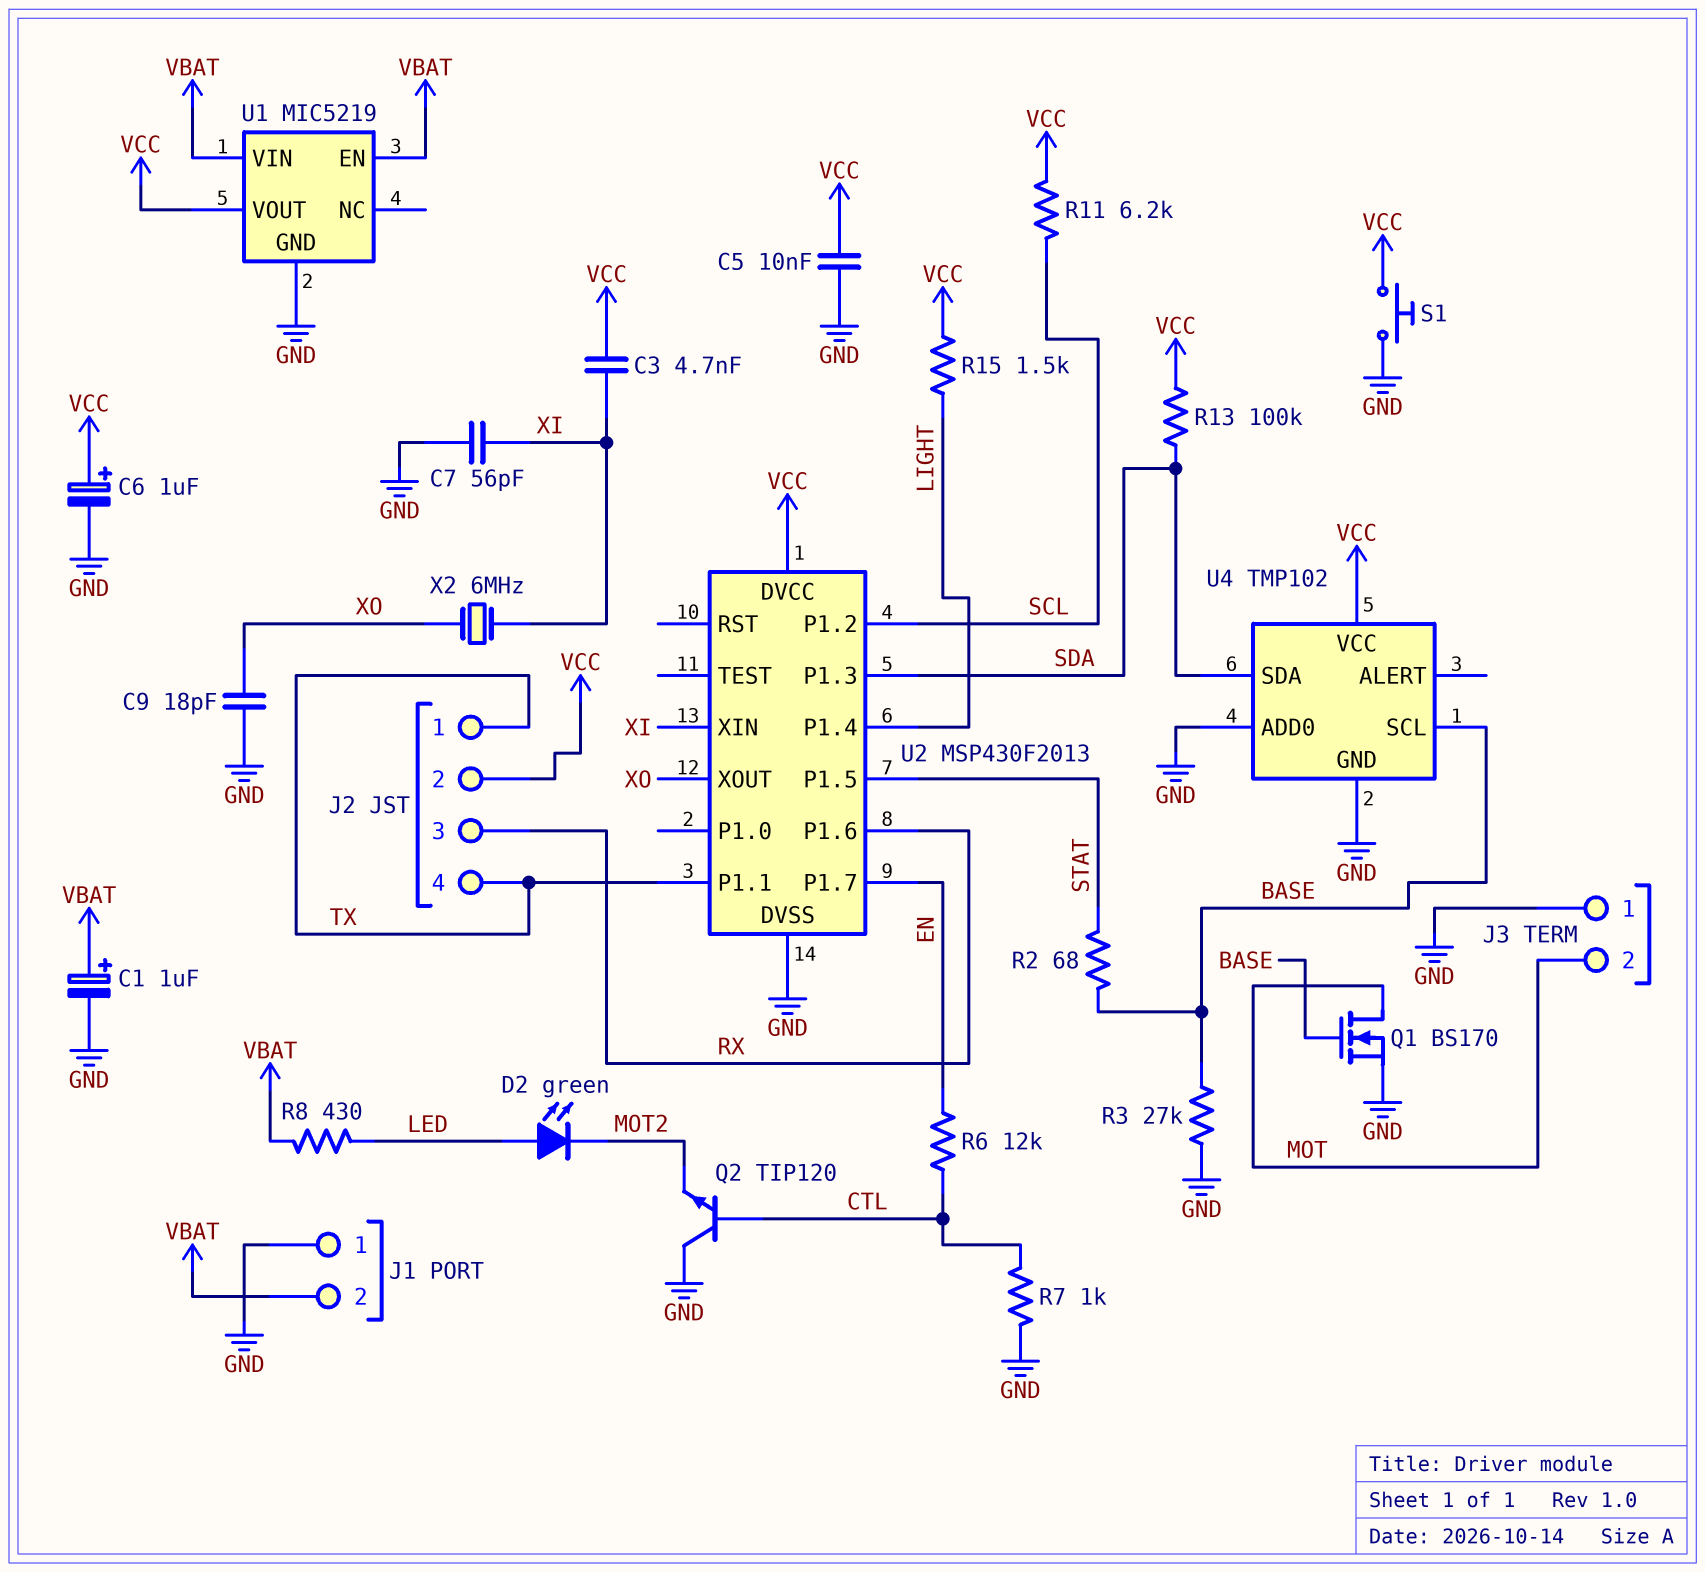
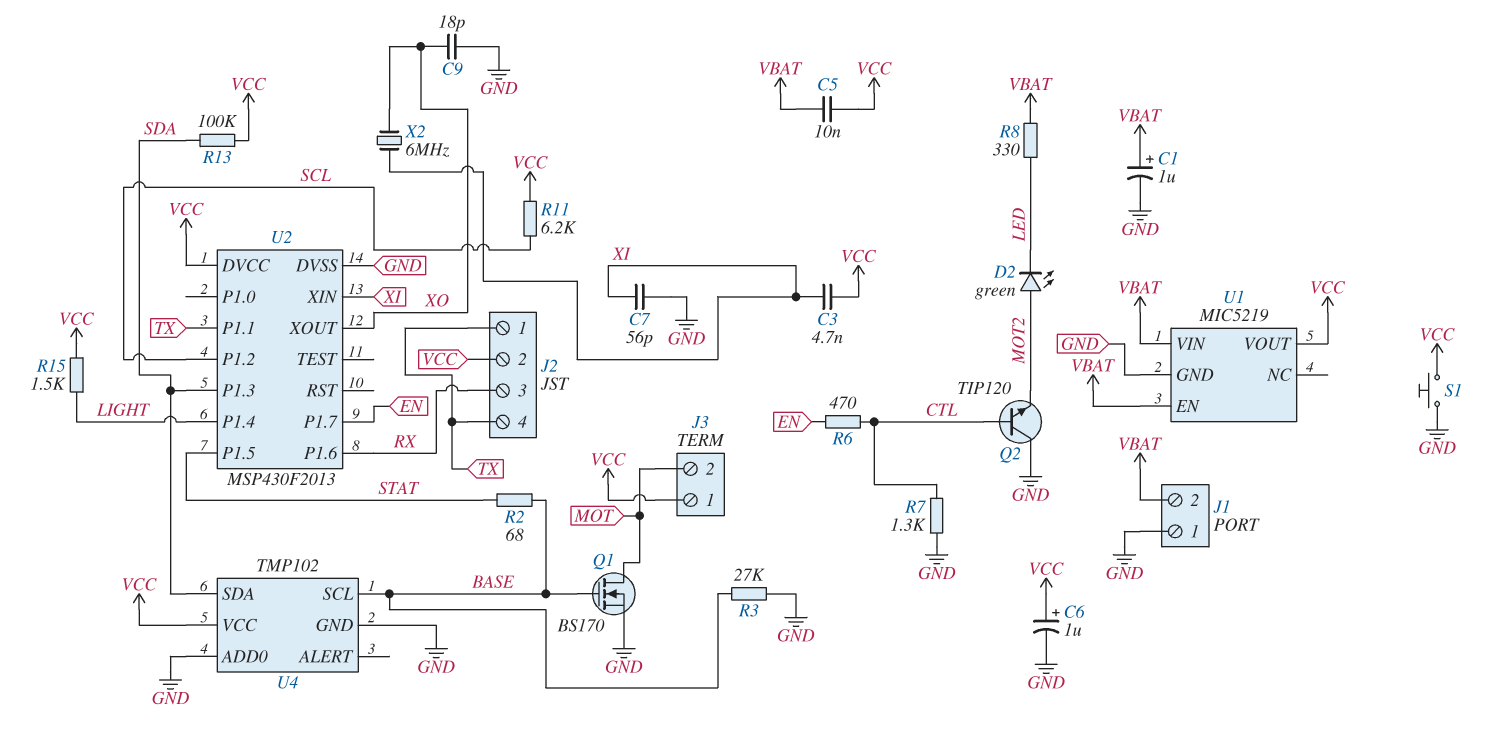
C5: 10nF (GND, VCC) -> 10nF (VBAT, VCC)
D2: LED green (A LED, K MOT2) -> LED green (A MOT2, K LED)
J3 pin 1: GND -> VCC
R6: 12k (CTL, EN) -> 470 (CTL, EN)
R7: 1k (CTL, GND) -> 1.3k (CTL, GND)
R8: 430 (LED, VBAT) -> 330 (LED, VBAT)

